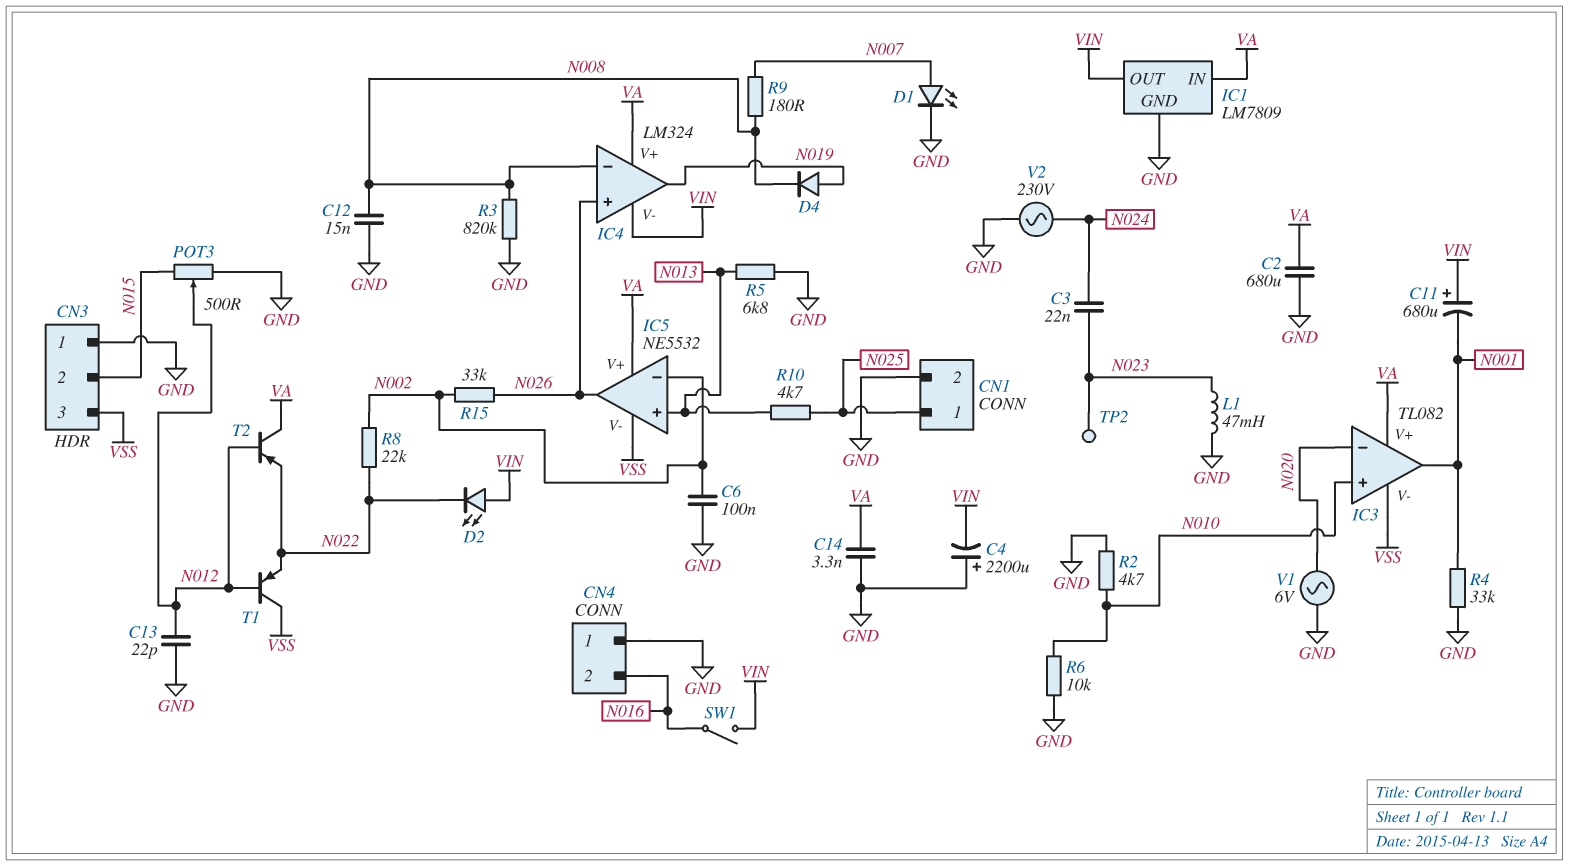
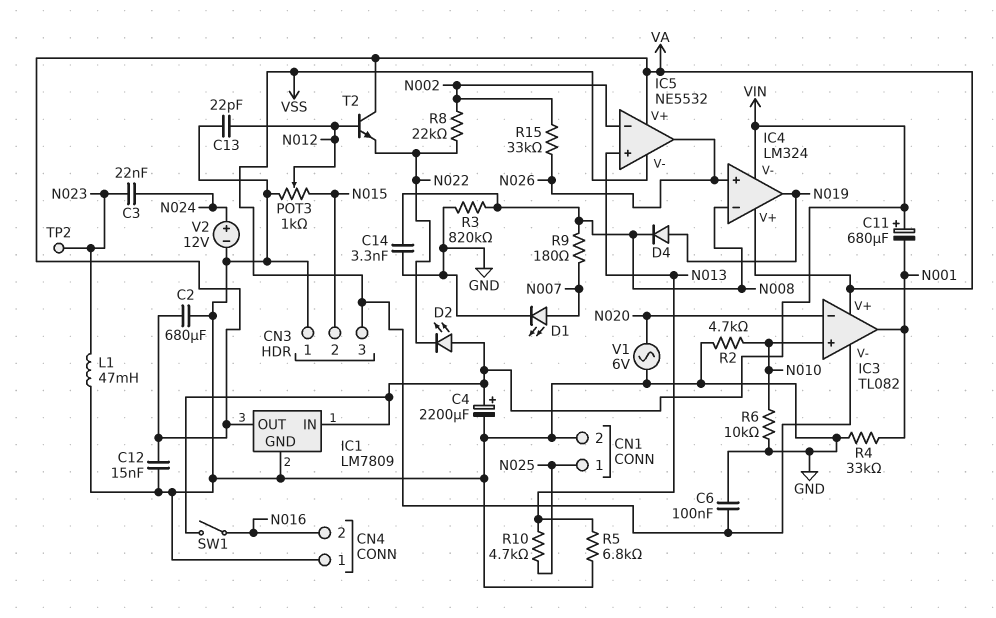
C4: 2200uF (plus GND, minus VIN) -> 2200uF (plus VIN, minus GND)
C6: 100nF (GND, N002) -> 100nF (GND, VSS)
C12: 15nF (GND, N008) -> 15nF (GND, VA)
C14: 3.3nF (GND, VA) -> 3.3nF (GND, N008)
IC1 pin IN: VA -> VIN
IC1 pin OUT: VIN -> VA
POT3: 500 (GND, N015, wiper N012) -> 1k (GND, N015, wiper N012)
T1: PNP (B N012, C VSS, E N022) -> none
T2: PNP (B N012, C VA, E N022) -> NPN (B N012, C VA, E N022)
V2: AC 230V (GND, N024) -> 12V (plus N024, minus GND)

